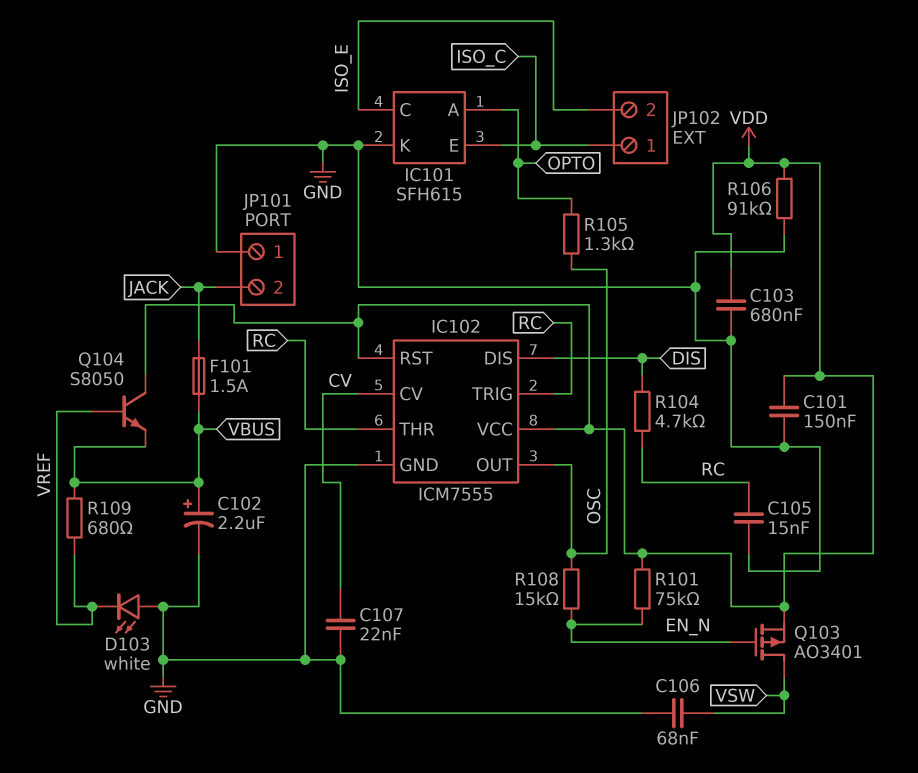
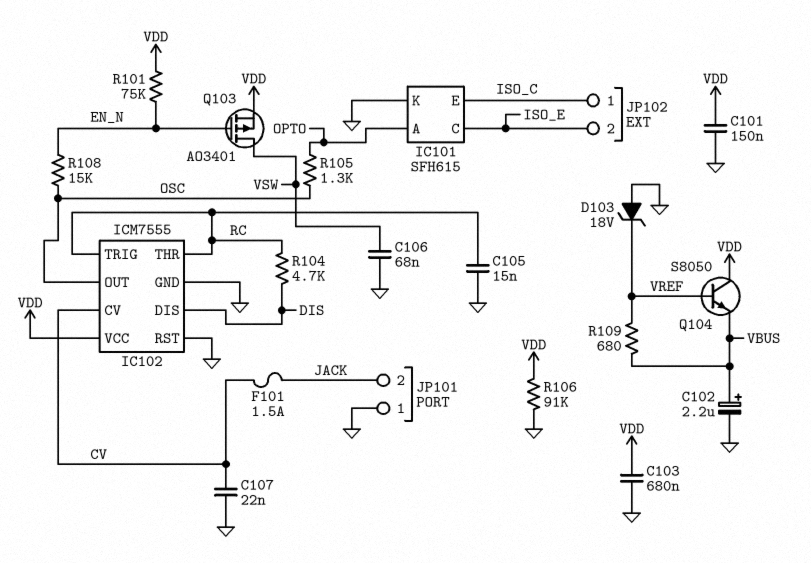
D103: LED white (A GND, K VREF) -> zener 18V (A GND, K VREF)
F101: 1.5A (JACK, VBUS) -> 1.5A (CV, JACK)
IC102 pin RST: VDD -> GND

